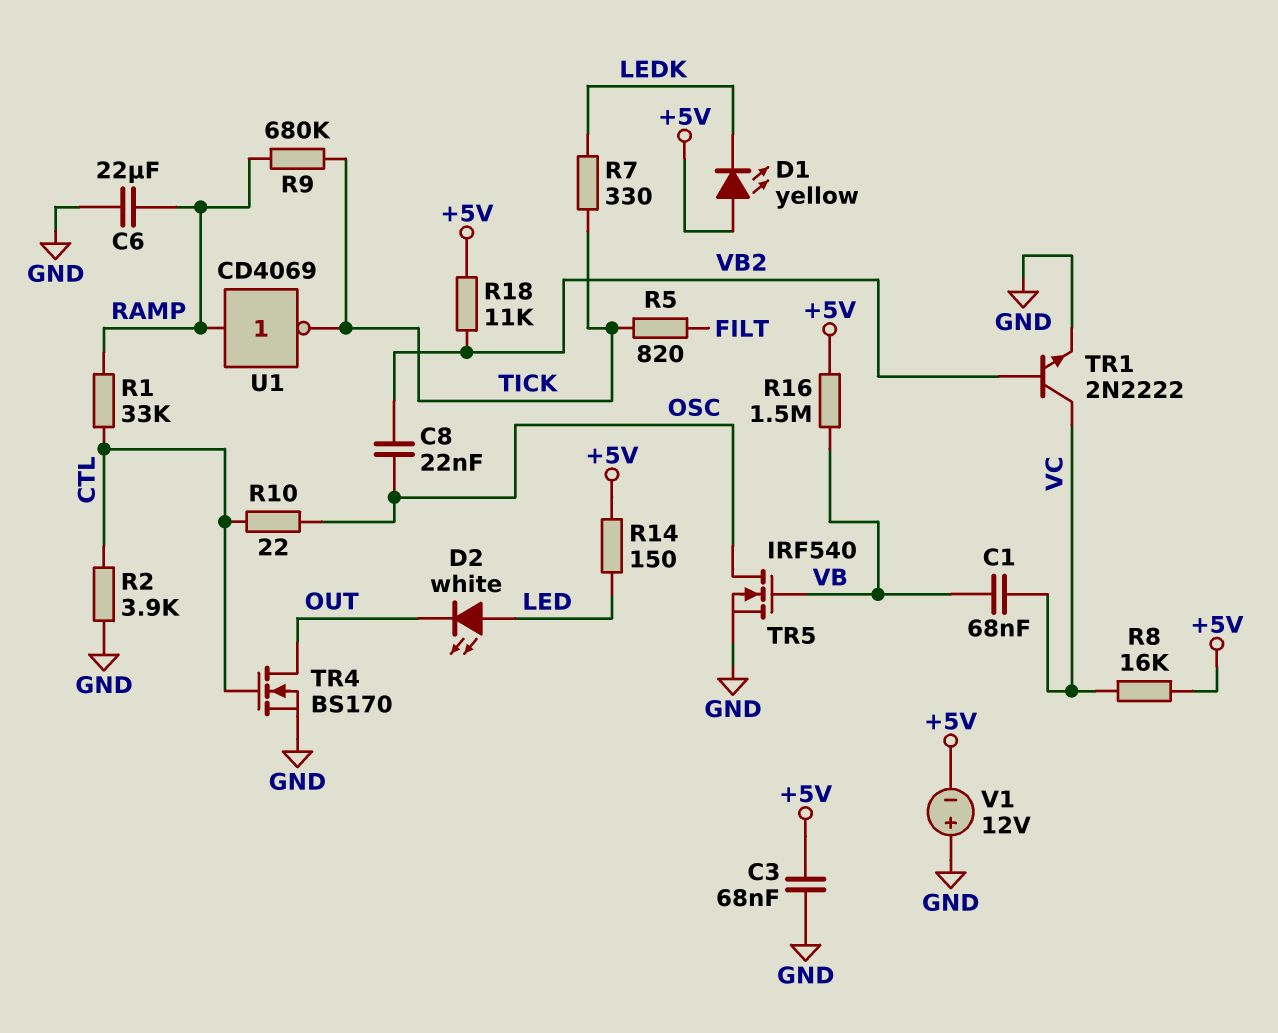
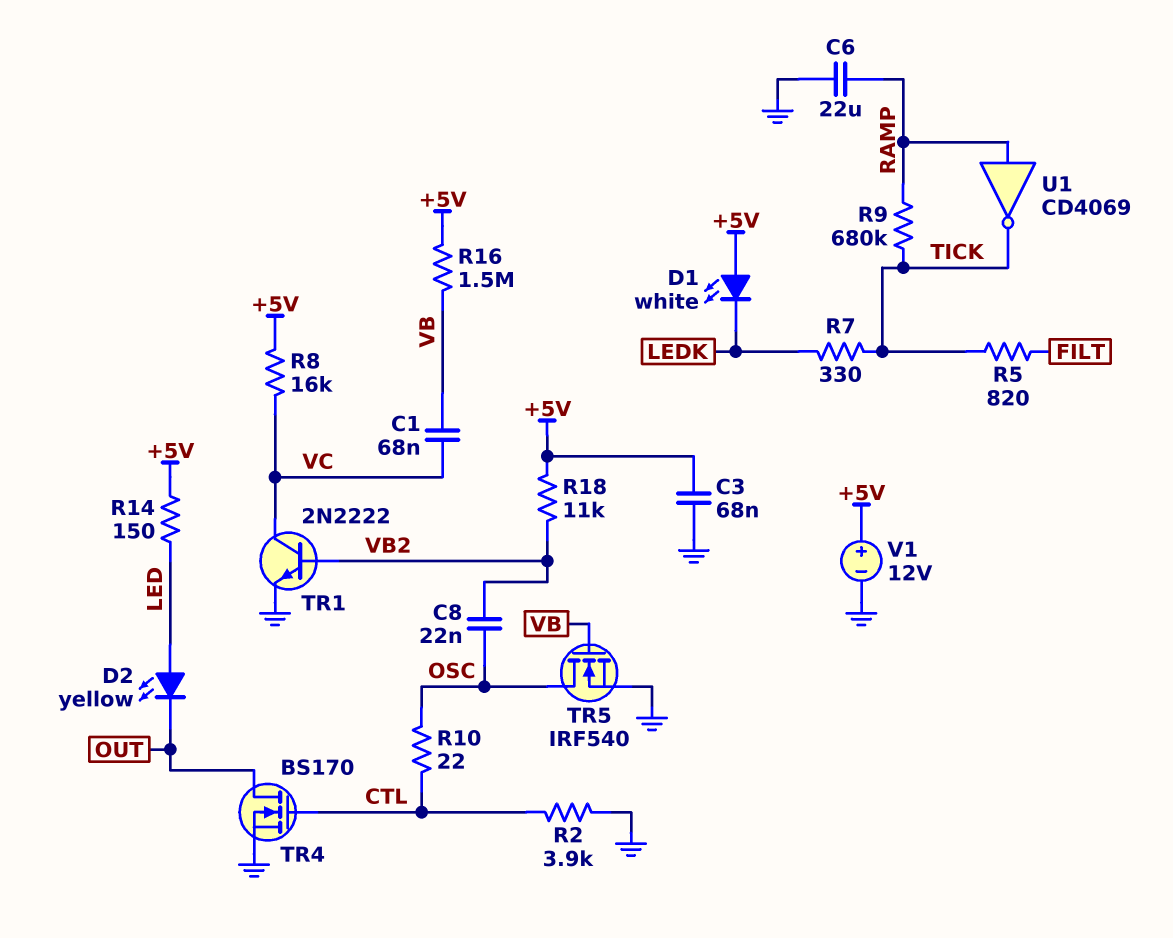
D1: LED yellow (A +5V, K LEDK) -> LED white (A +5V, K LEDK)
D2: LED white (A LED, K OUT) -> LED yellow (A LED, K OUT)
R1: 33k (CTL, RAMP) -> none
V1: 12V (plus GND, minus +5V) -> 12V (plus +5V, minus GND)

